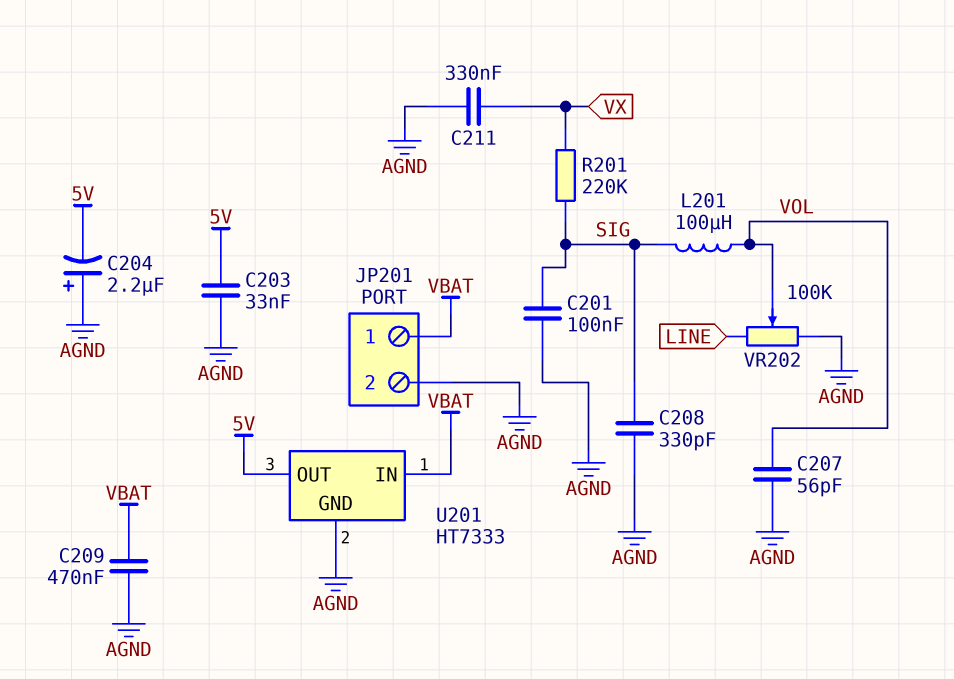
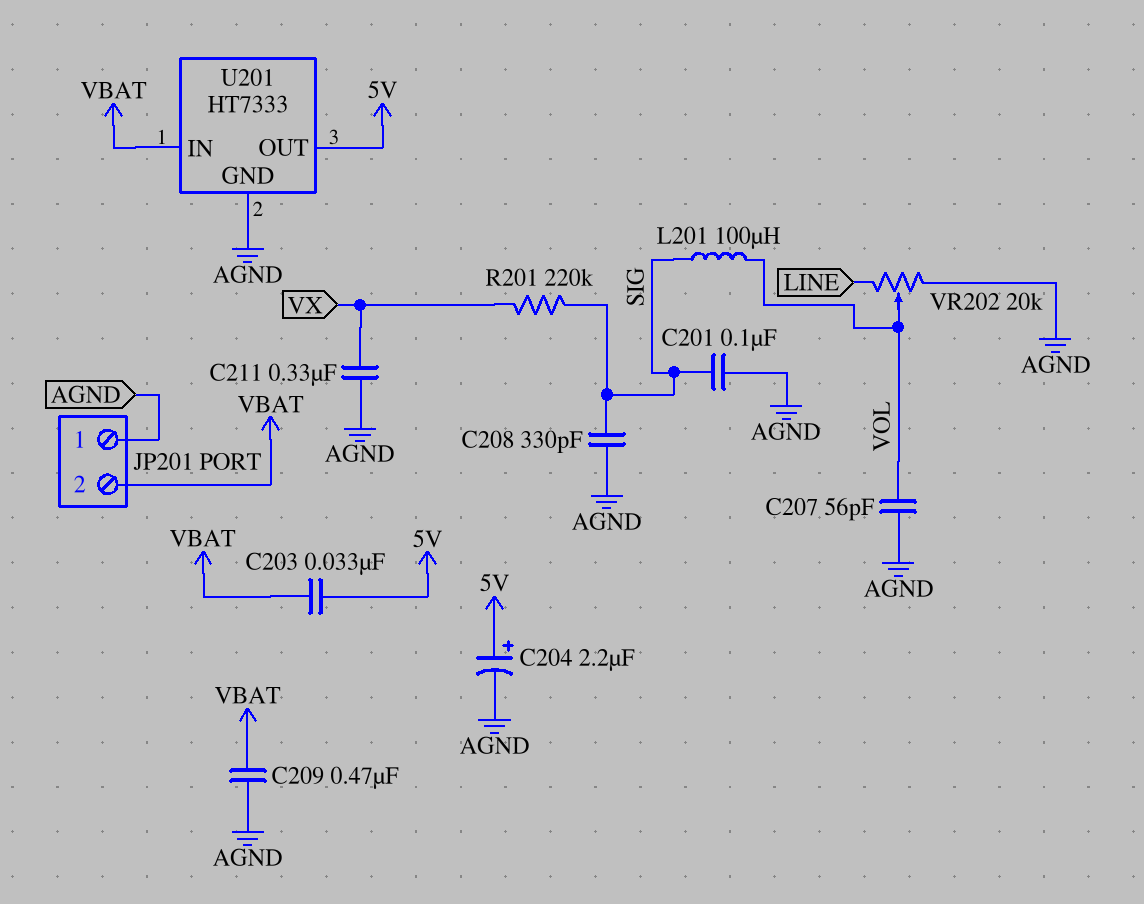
C203: 33nF (5V, AGND) -> 33nF (5V, VBAT)
C204: 2.2uF (plus AGND, minus 5V) -> 2.2uF (plus 5V, minus AGND)
JP201 pin 1: VBAT -> AGND
JP201 pin 2: AGND -> VBAT
VR202: 100k (AGND, LINE, wiper VOL) -> 20k (AGND, LINE, wiper VOL)

